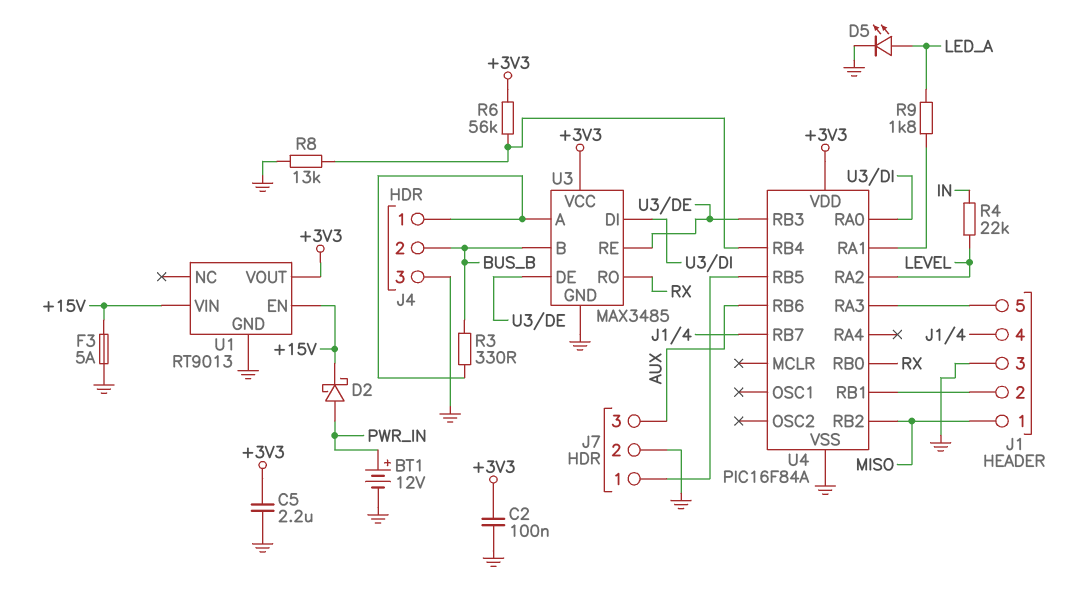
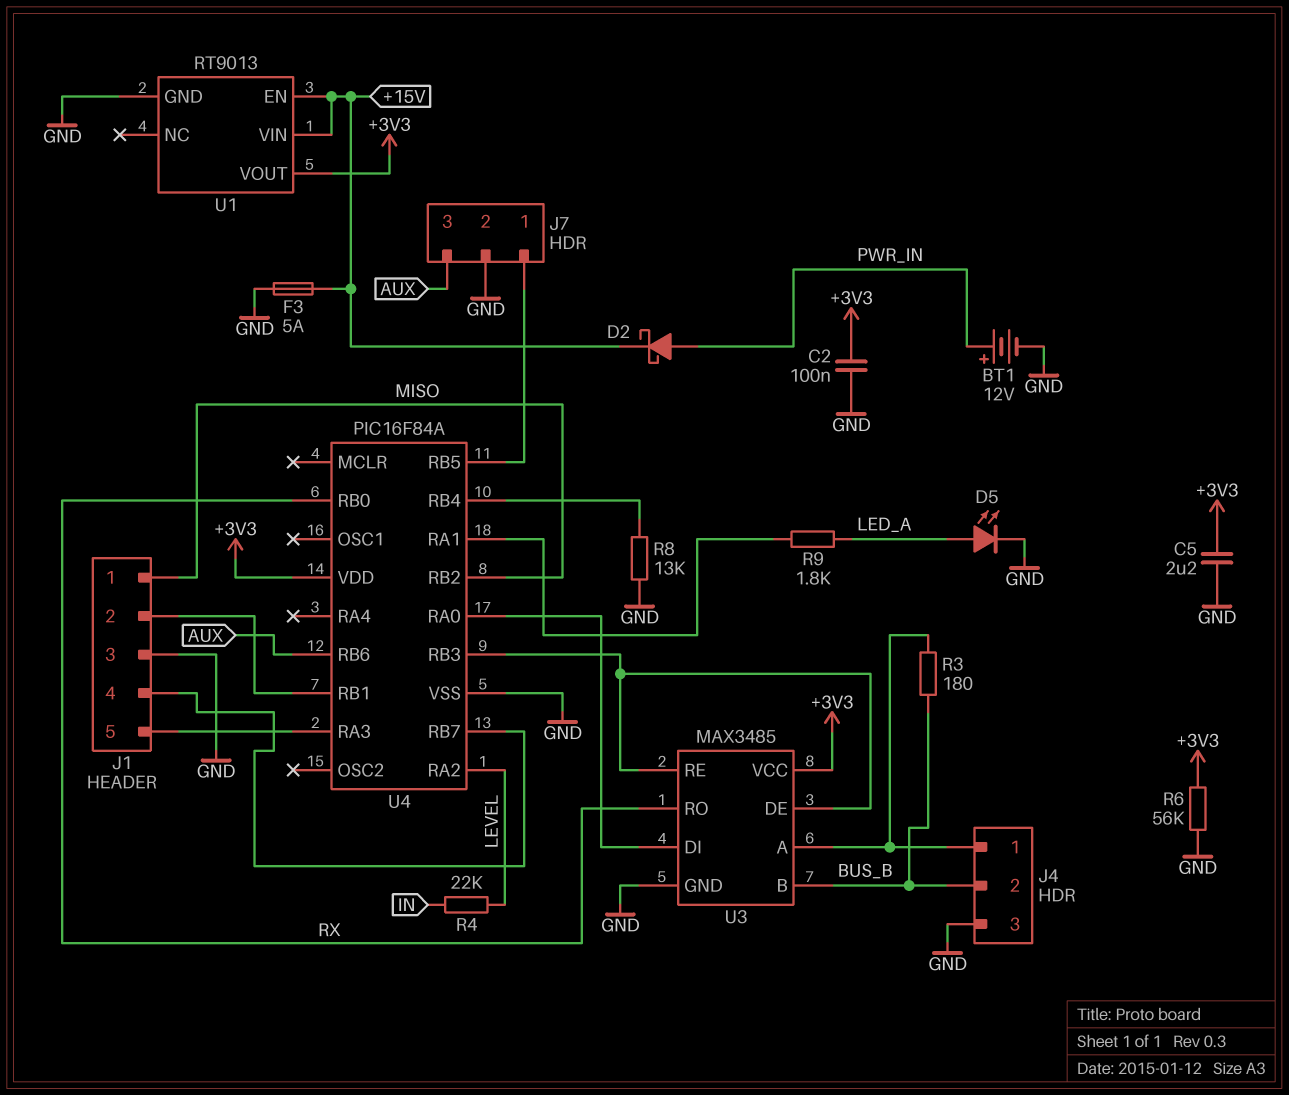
R3: 330 (BUS_B, J4/1) -> 180 (BUS_B, J4/1)
R6: 56k (+3V3, U4/RB4) -> 56k (+3V3, GND)

